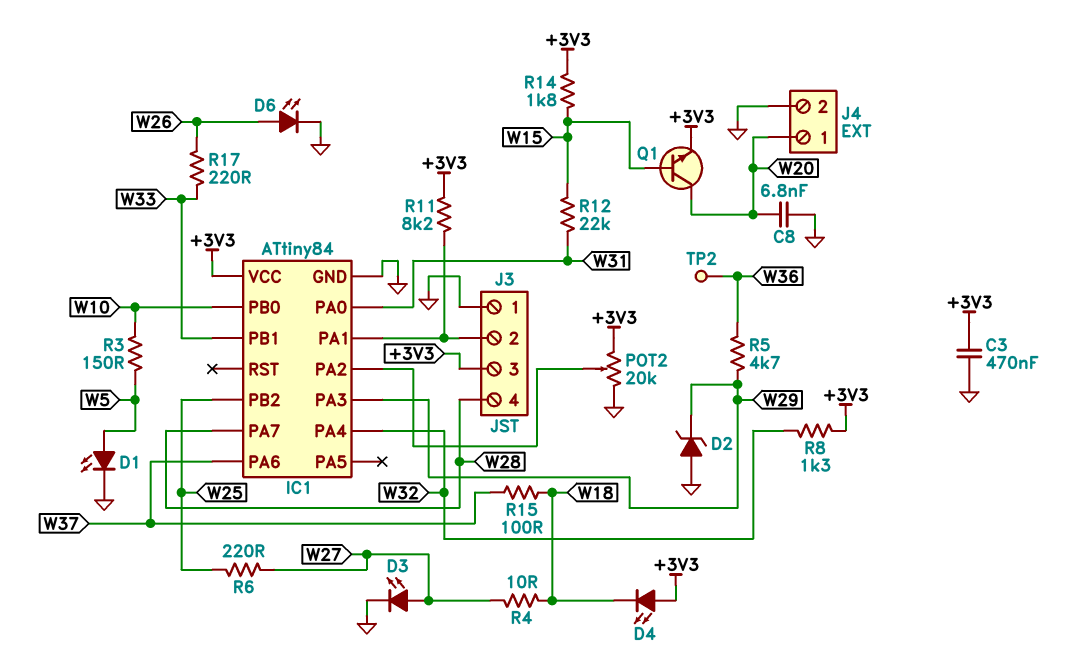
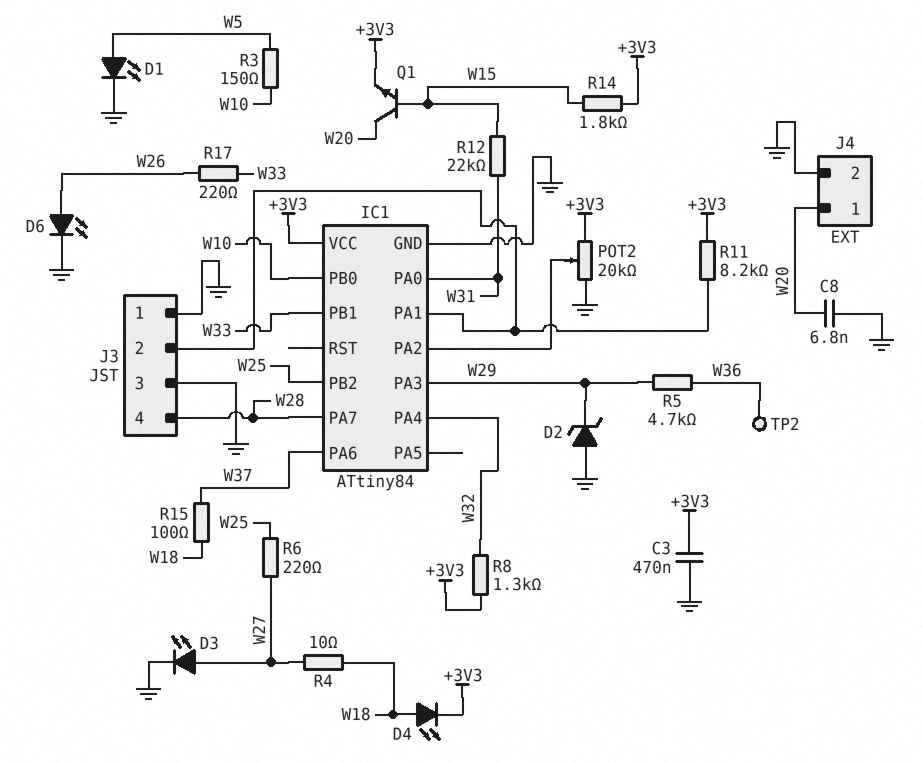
D4: LED (A +3V3, K W18) -> LED (A W18, K +3V3)
J3 pin 3: +3V3 -> GND

